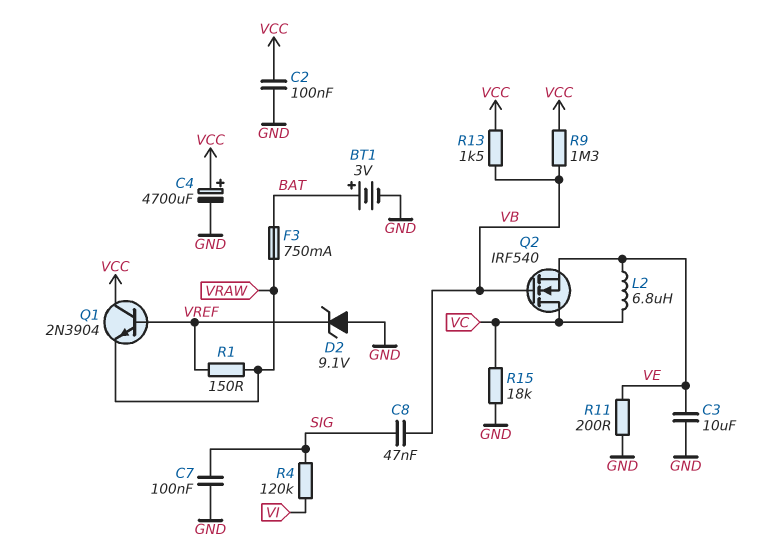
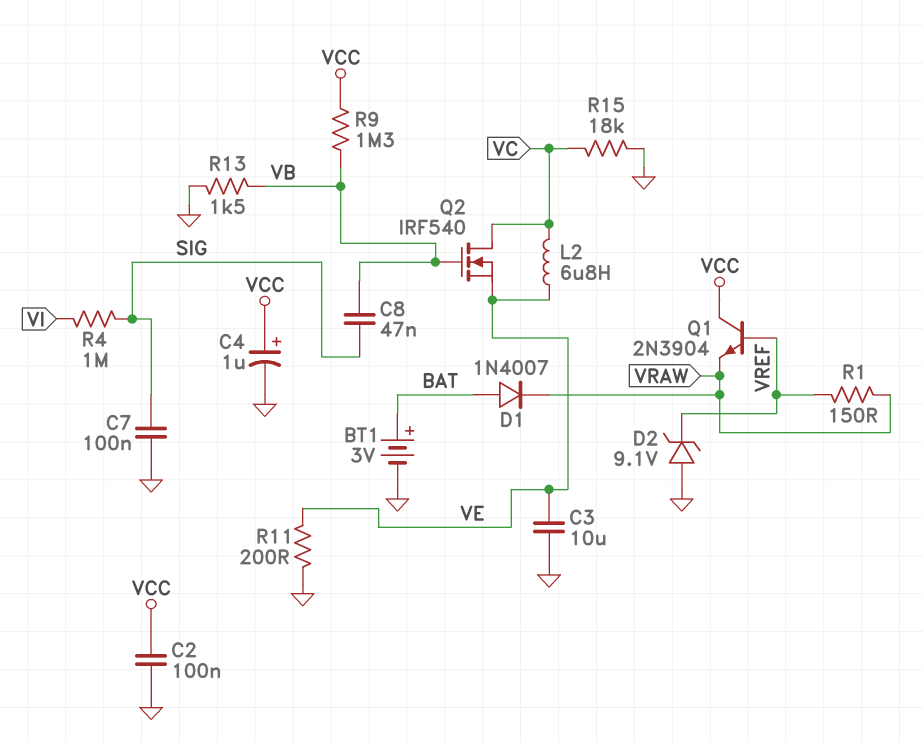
C4: 4700uF (plus VCC, minus GND) -> 1uF (plus VCC, minus GND)
D1: none -> diode 1N4007 (A BAT, K VRAW)
F3: 750mA (BAT, VRAW) -> none
R4: 120k (SIG, VI) -> 1M (SIG, VI)
R13: 1.5k (VB, VCC) -> 1.5k (GND, VB)

